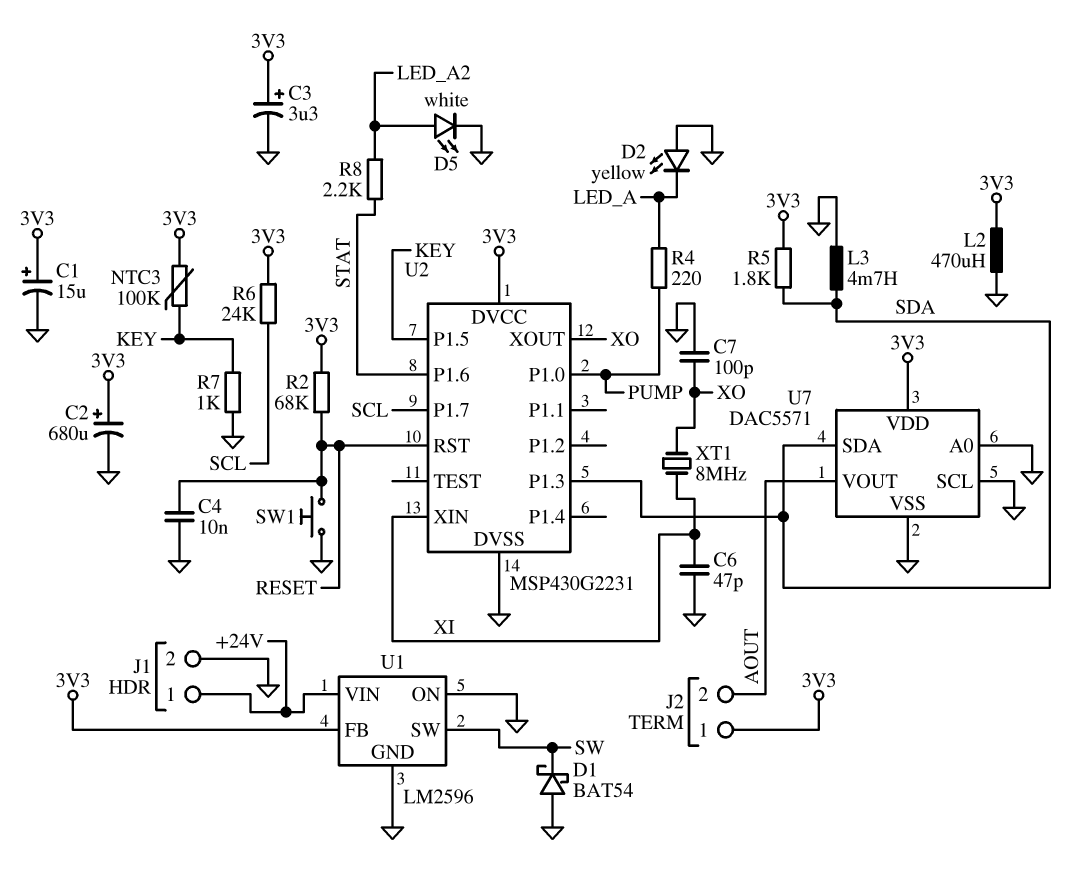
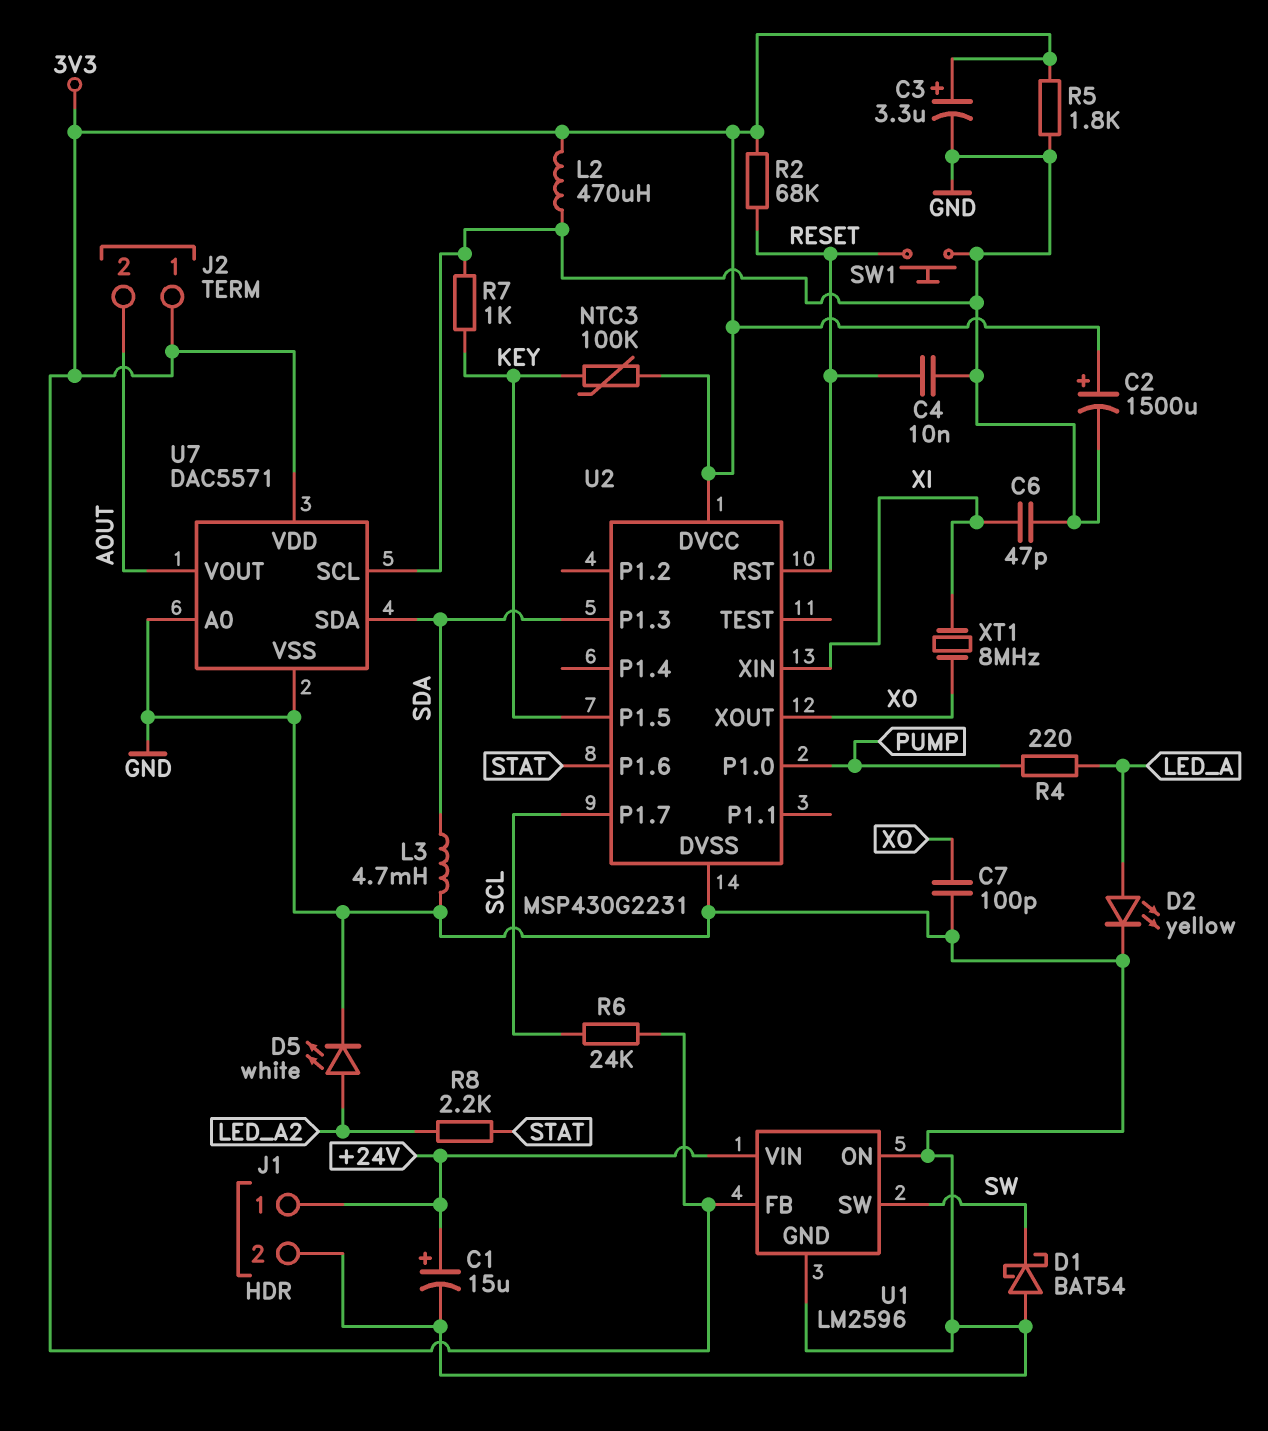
C1: 15uF (plus 3V3, minus GND) -> 15uF (plus +24V, minus GND)
C2: 680uF (plus 3V3, minus GND) -> 1500uF (plus 3V3, minus GND)
D2: LED yellow (A GND, K LED_A) -> LED yellow (A LED_A, K GND)
R5: 1.8k (3V3, SDA) -> 1.8k (3V3, GND)

